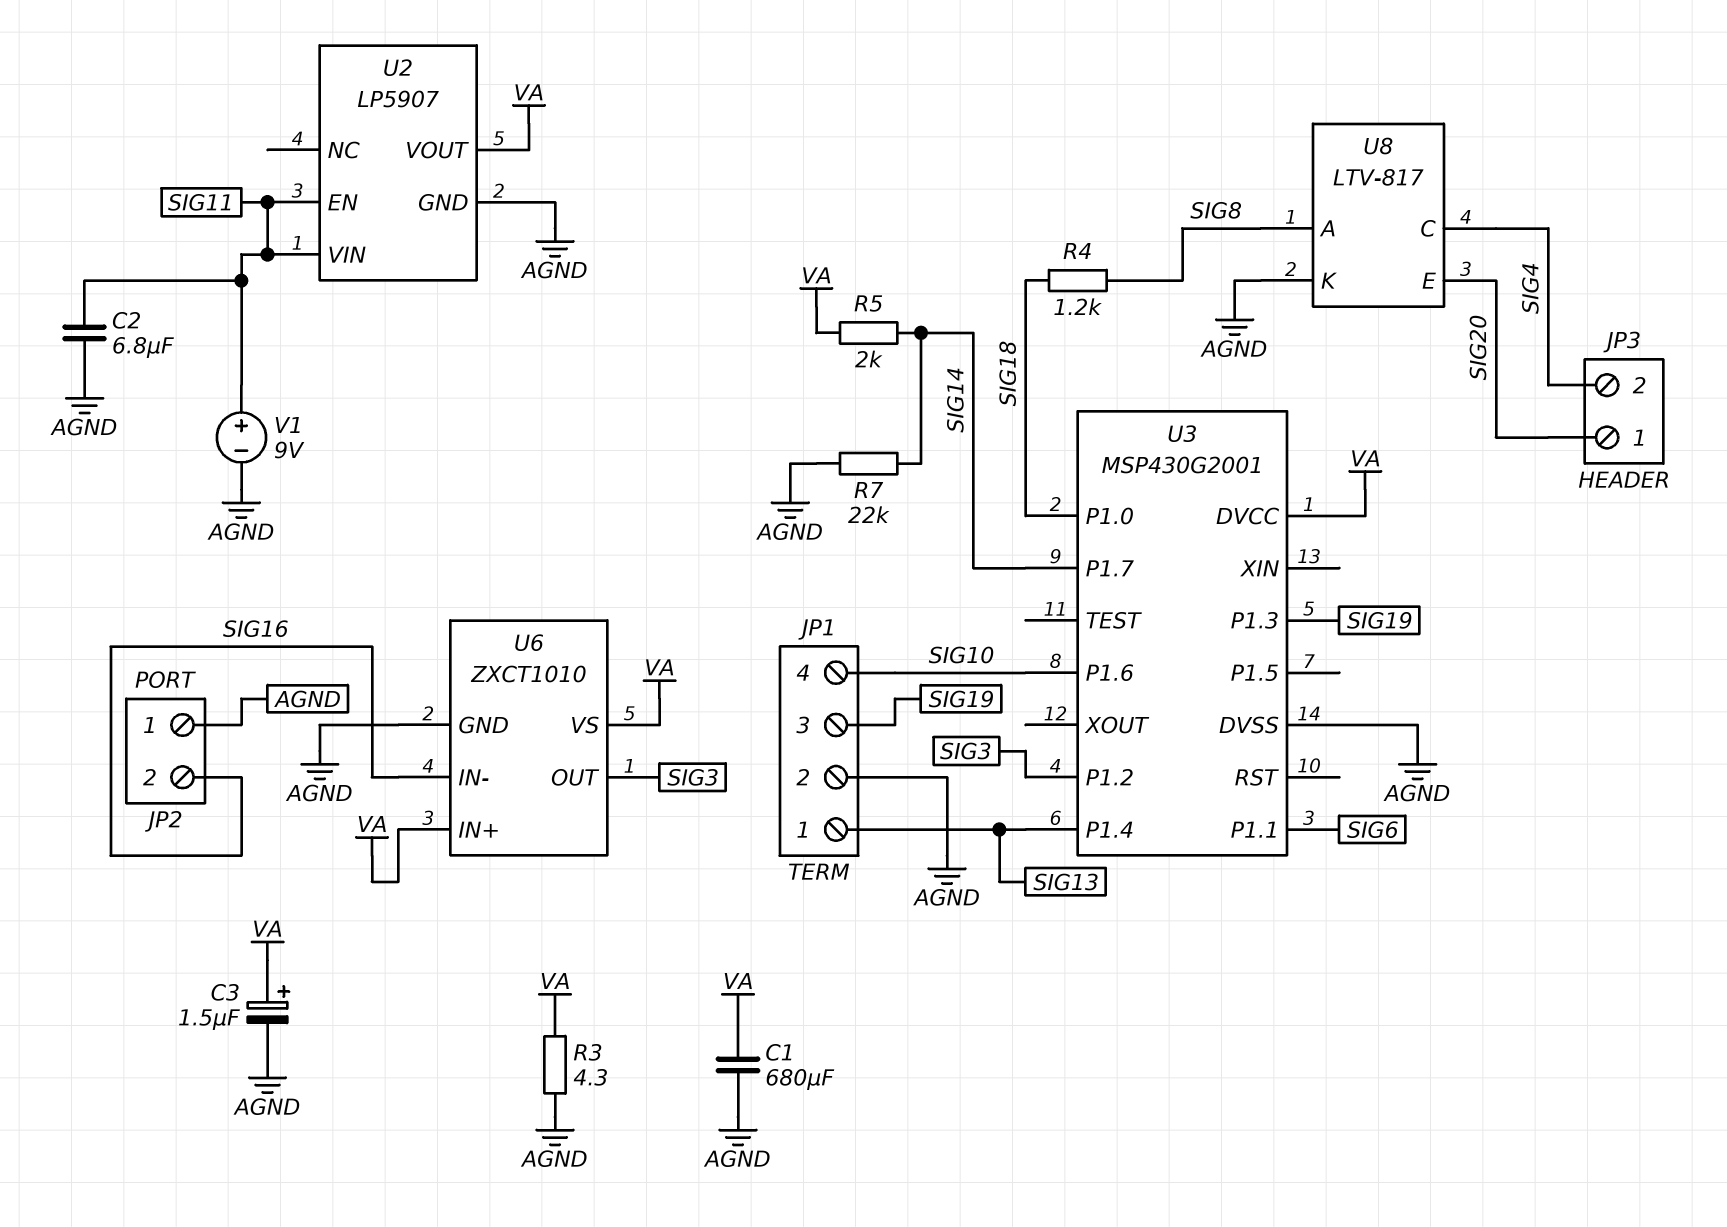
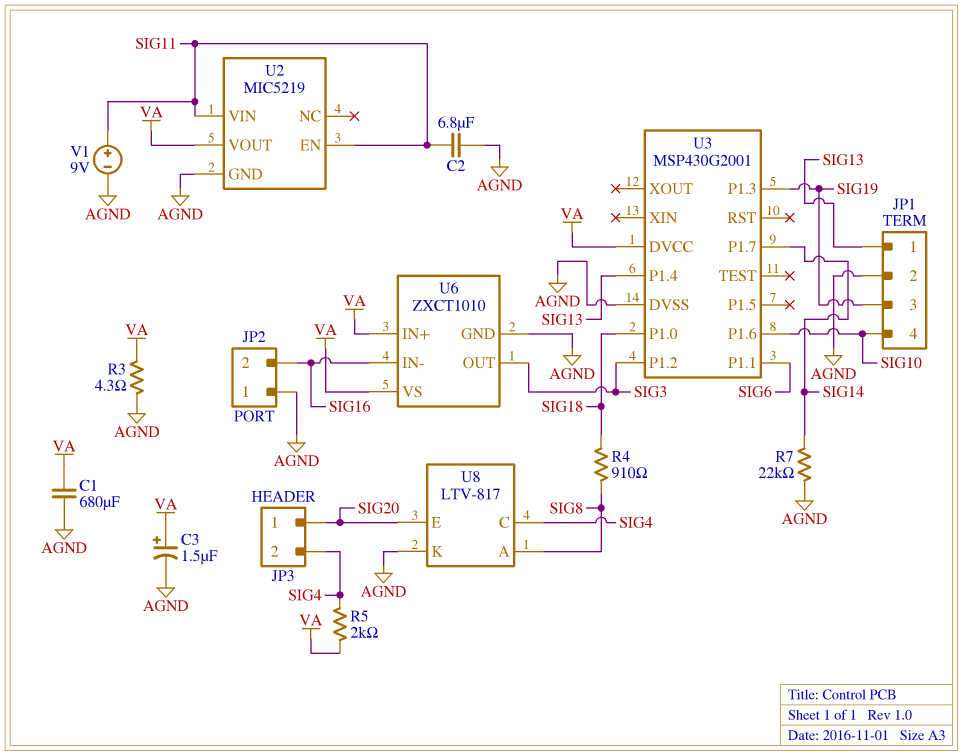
R4: 1.2k (SIG8, SIG18) -> 910 (SIG8, SIG18)
R5: 2k (SIG14, VA) -> 2k (SIG4, VA)
U2: LP5907 -> MIC5219

